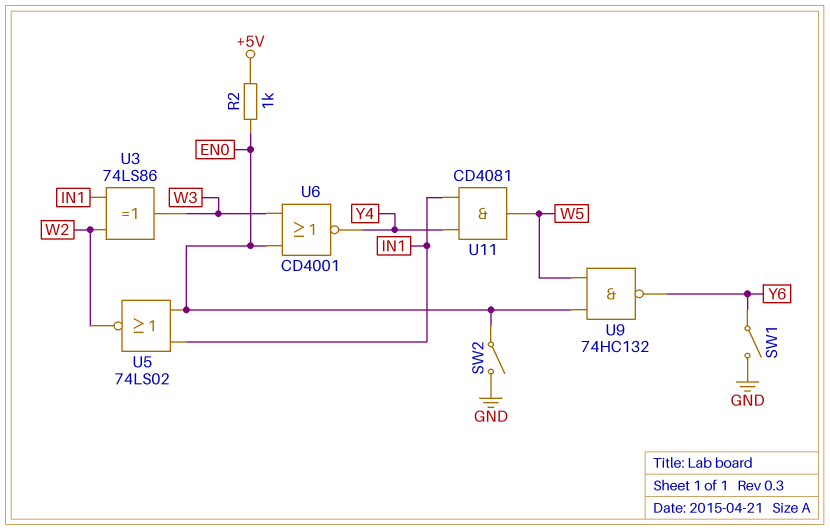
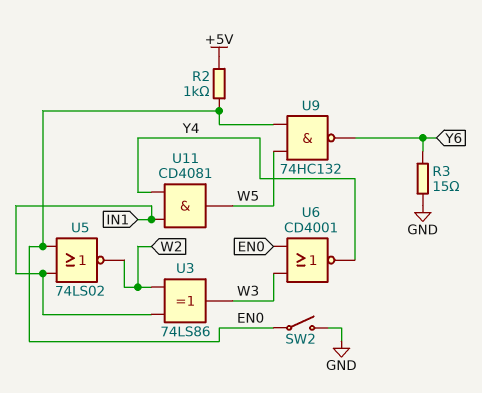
R3: none -> 15 (GND, Y6)
SW1: switch (GND, Y6) -> none

